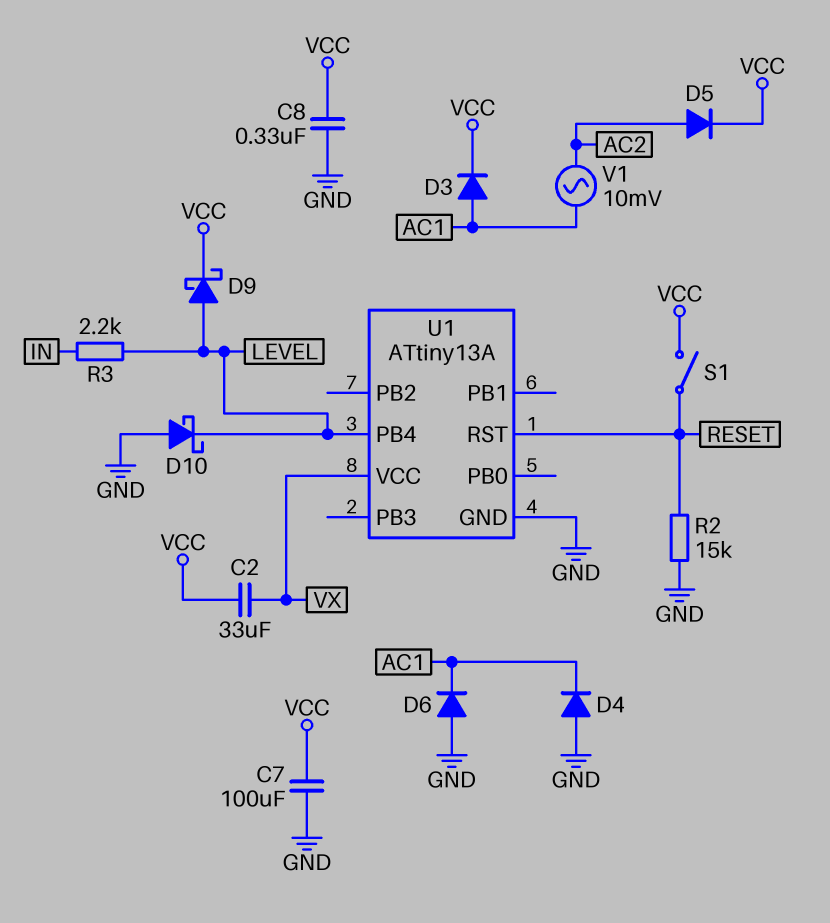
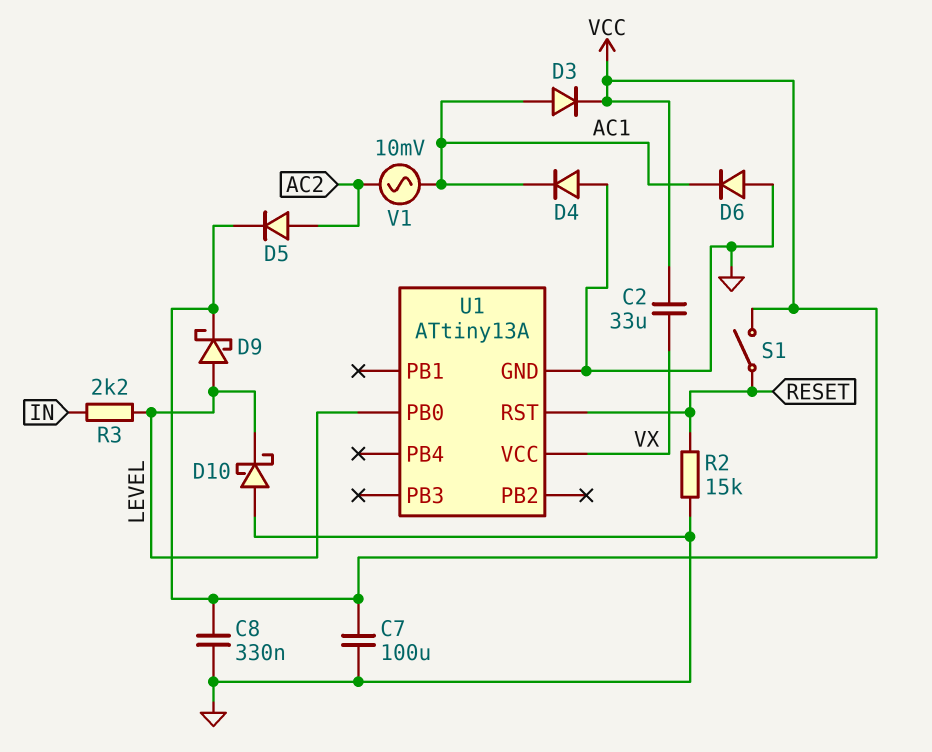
U1 pin PB0: none -> LEVEL
U1 pin PB4: LEVEL -> none

